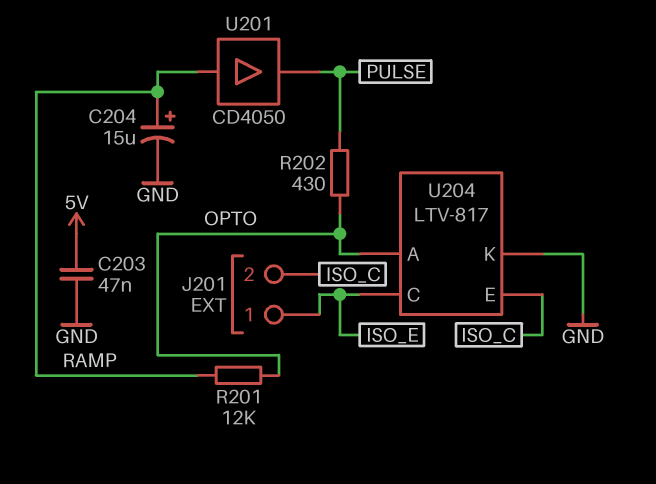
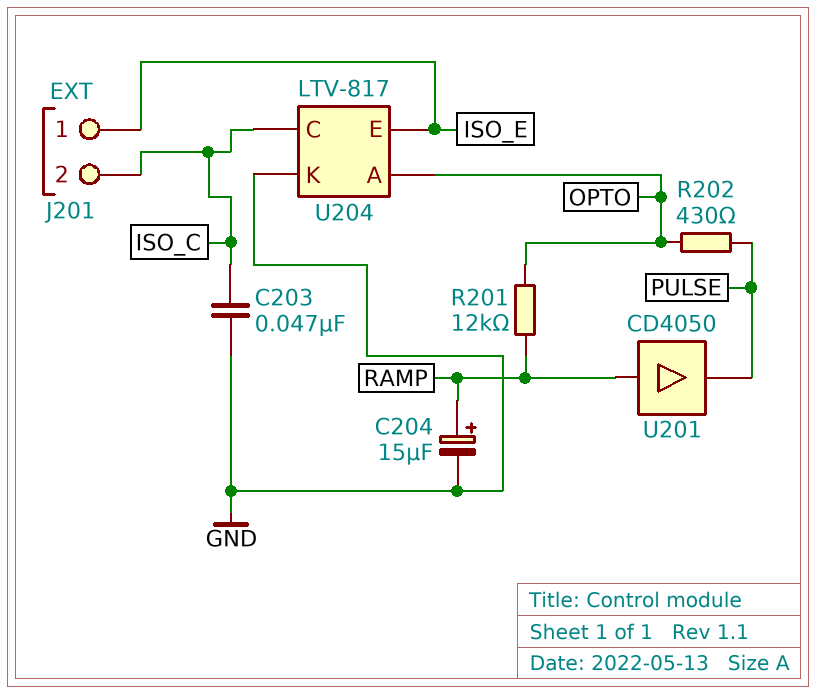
C203: 47nF (5V, GND) -> 47nF (GND, ISO_C)
U204 pin C: ISO_E -> ISO_C
U204 pin E: ISO_C -> ISO_E

